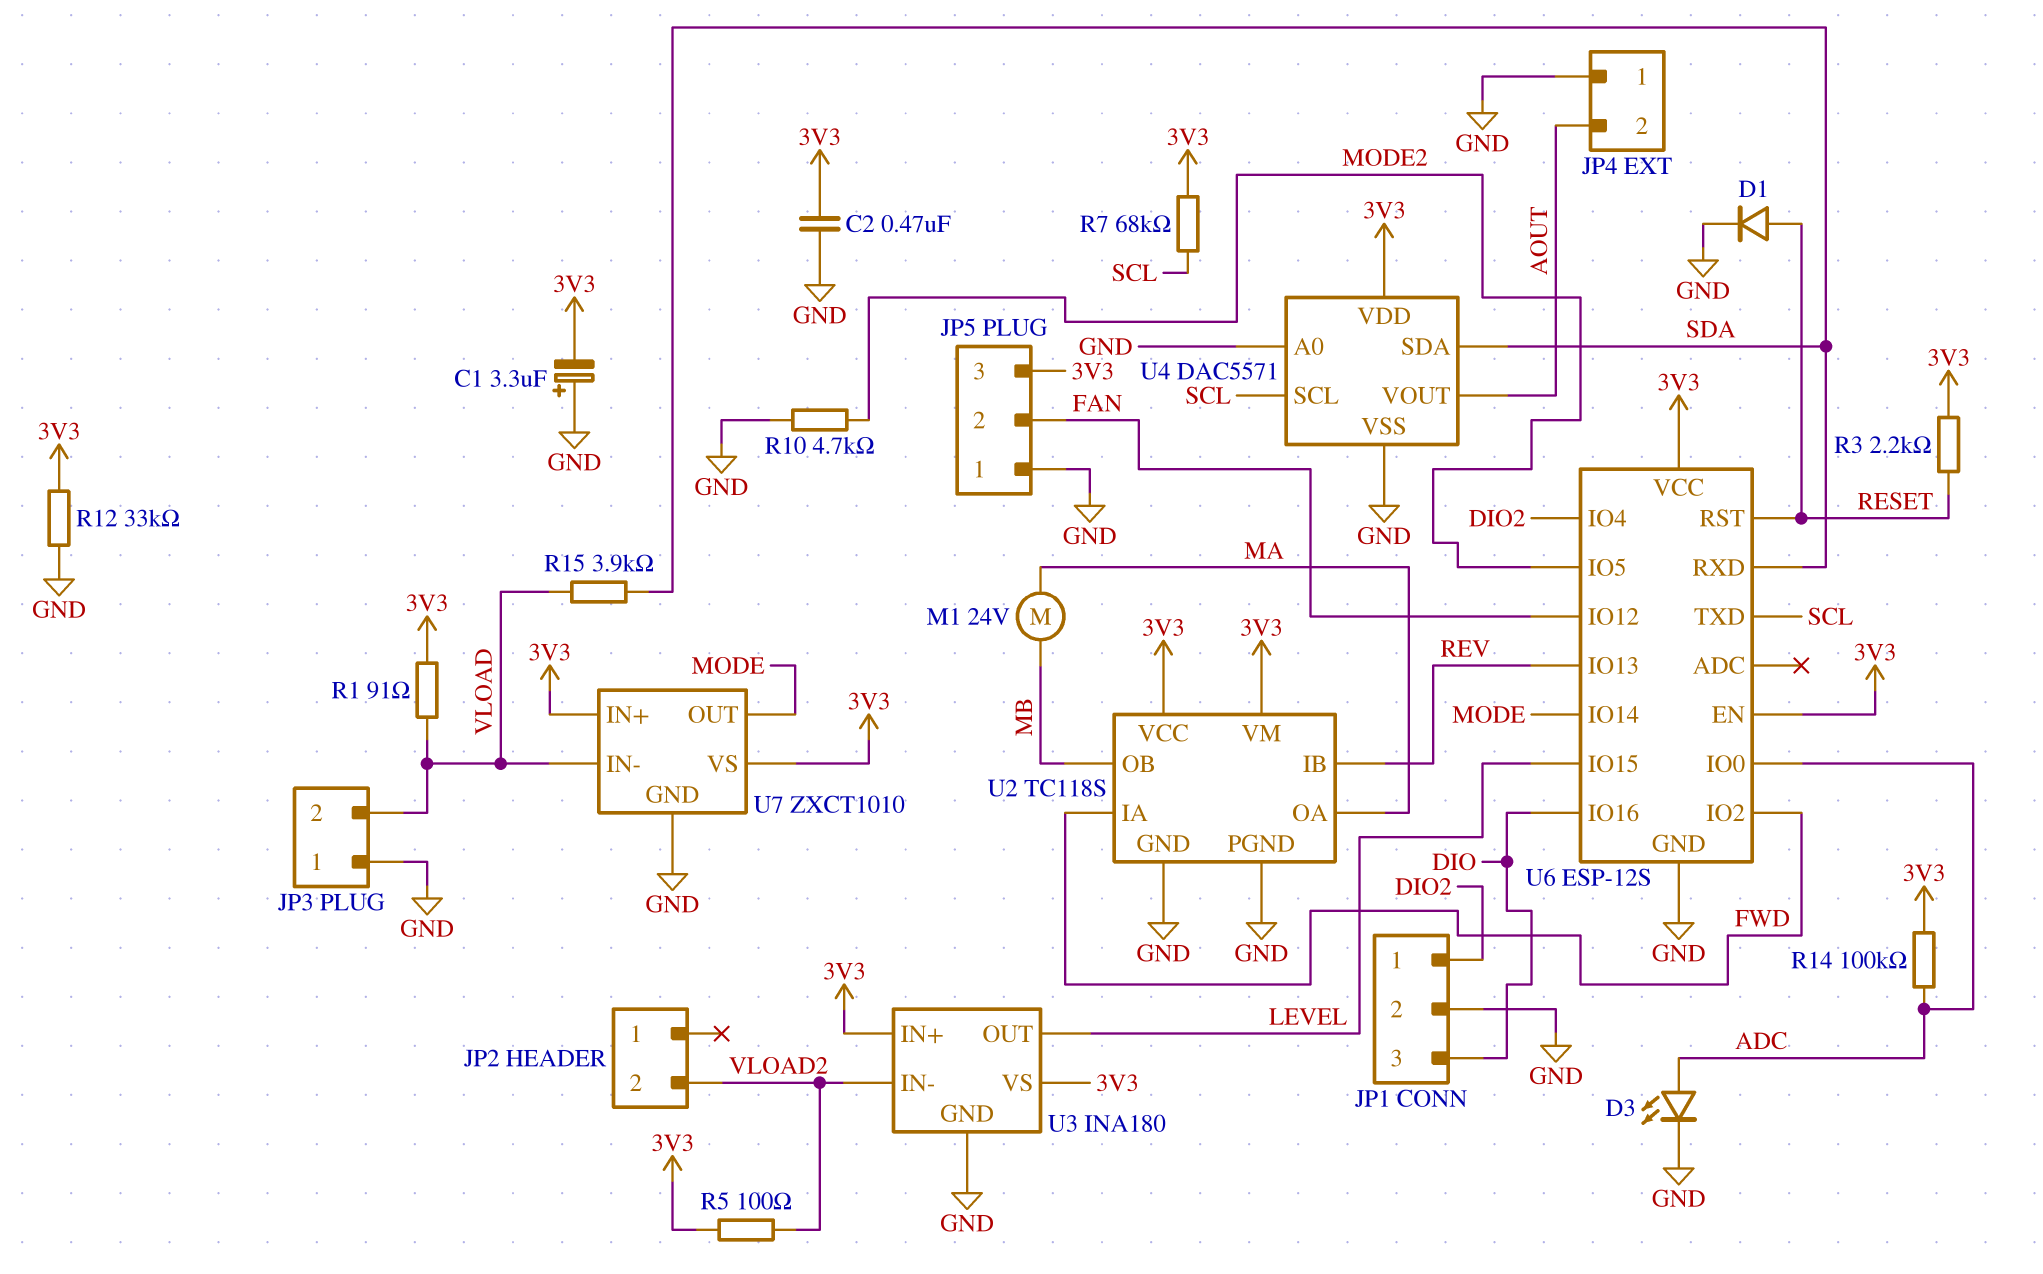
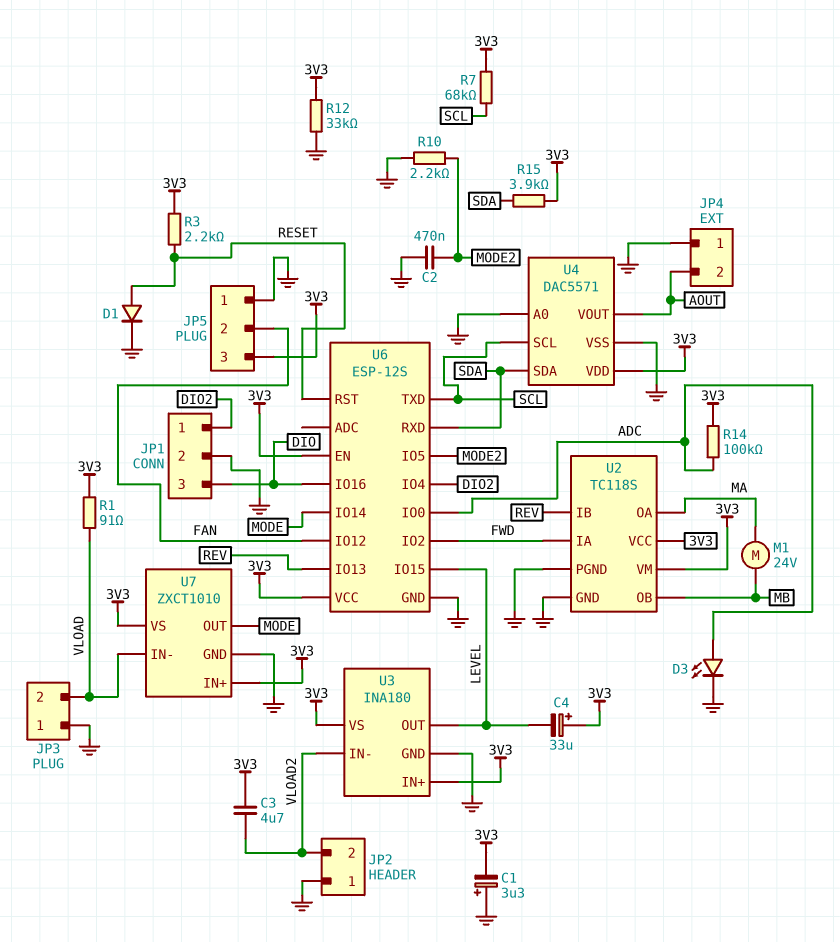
C2: 470nF (3V3, GND) -> 470nF (GND, MODE2)
C3: none -> 4.7uF (3V3, VLOAD2)
C4: none -> 33uF (plus 3V3, minus LEVEL)
JP2 pin 1: none -> GND
R5: 100 (3V3, VLOAD2) -> none
R10: 4.7k (GND, MODE2) -> 2.2k (GND, MODE2)
R15: 3.9k (SDA, VLOAD) -> 3.9k (3V3, SDA)

